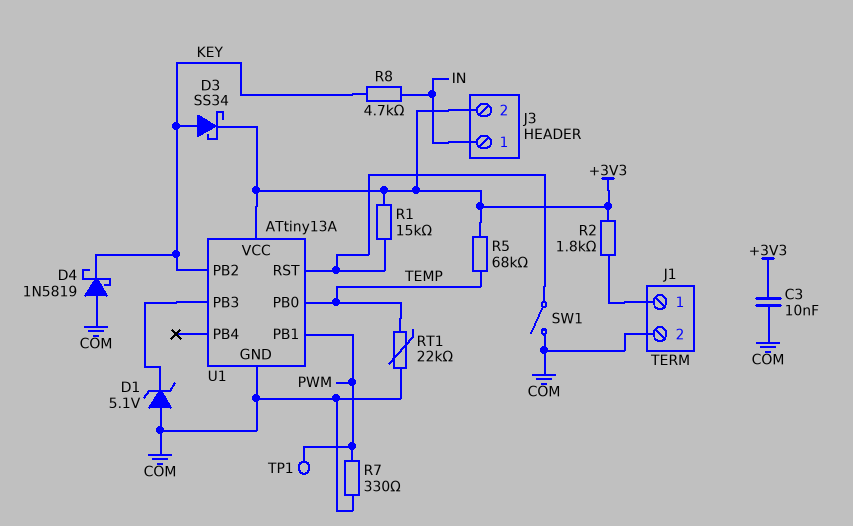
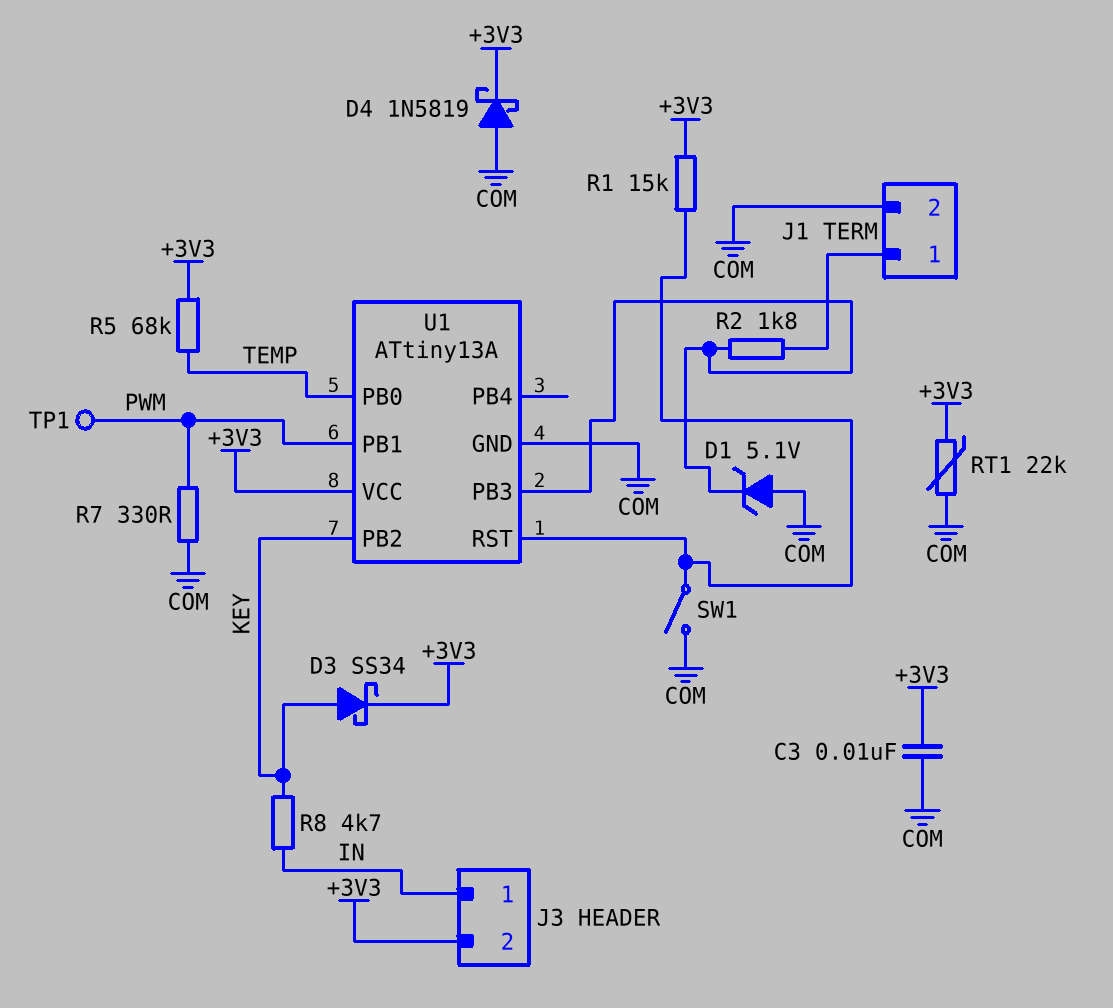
D4: schottky 1N5819 (A COM, K KEY) -> schottky 1N5819 (A COM, K +3V3)
R2: 1.8k (+3V3, J1/1) -> 1.8k (J1/1, U1/PB3)
RT1: 22k (COM, TEMP) -> 22k (+3V3, COM)

